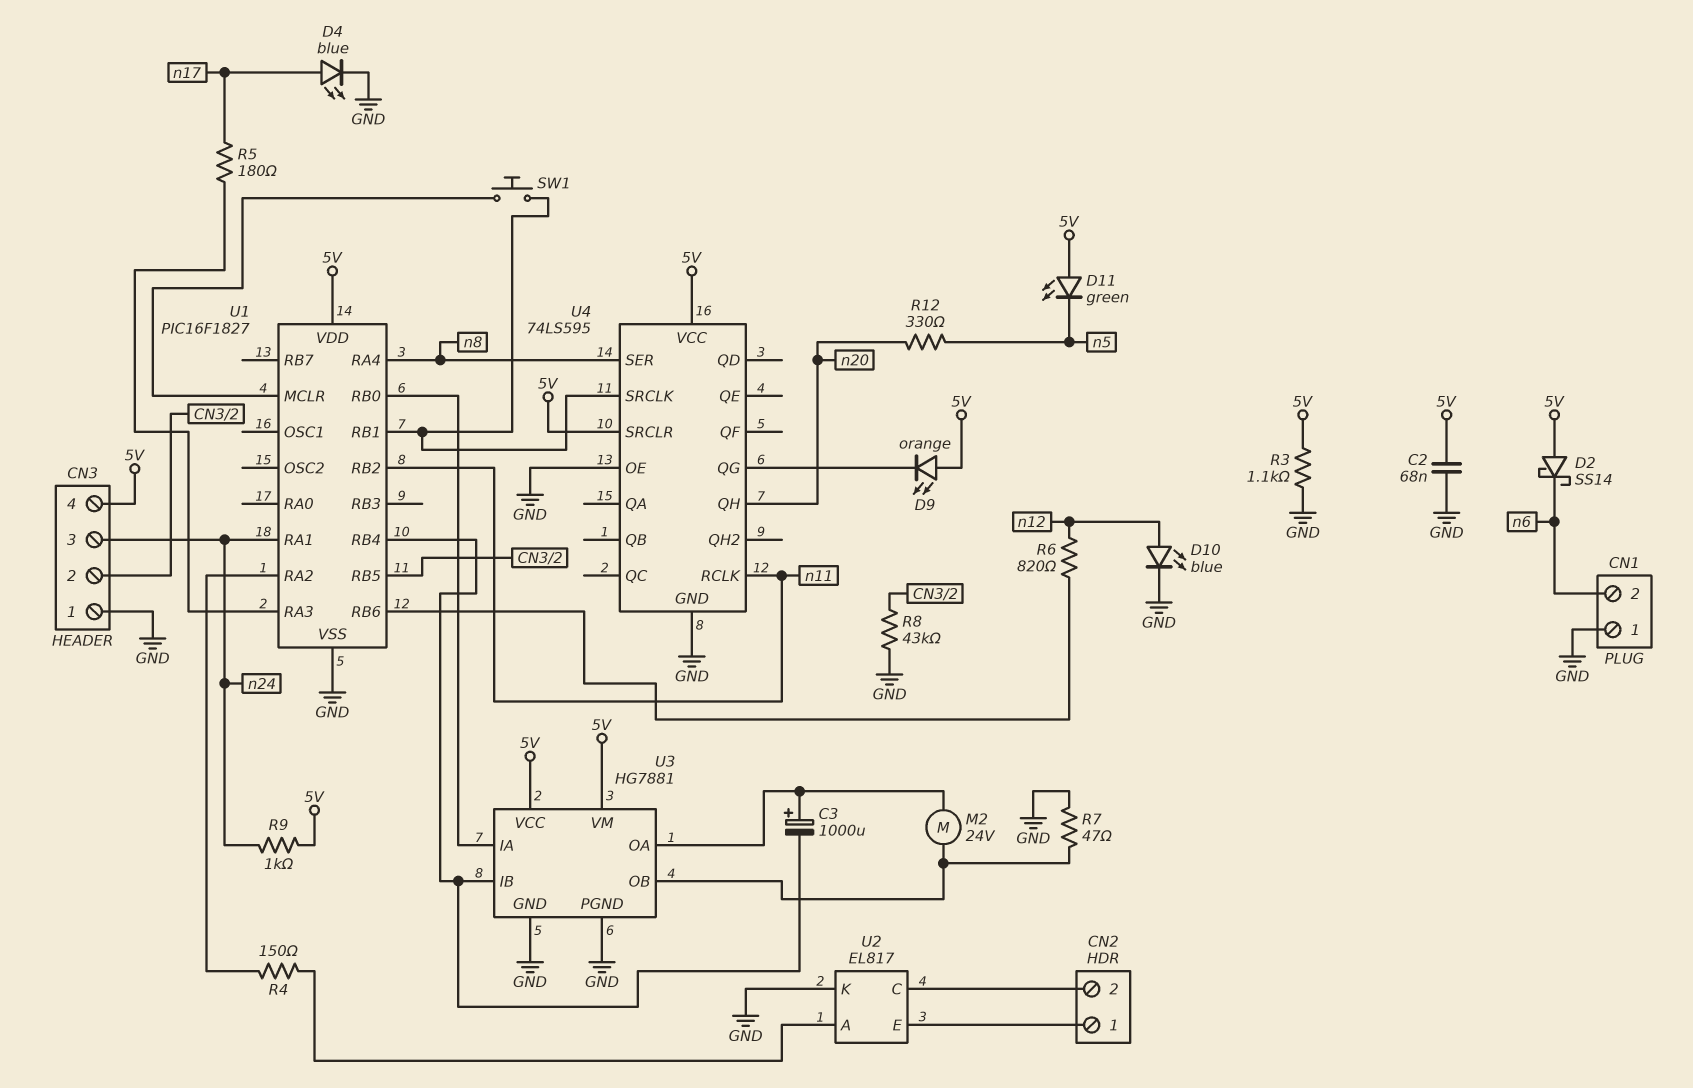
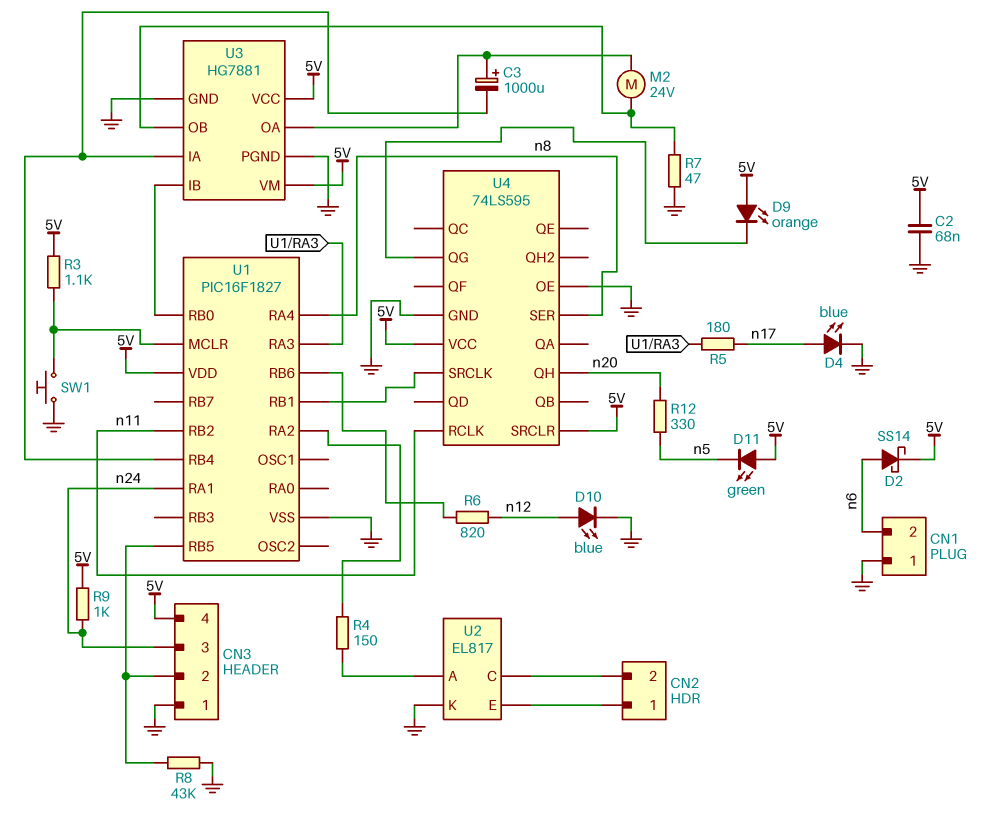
D2: schottky SS14 (A 5V, K n6) -> schottky SS14 (A n6, K 5V)
R3: 1.1k (5V, GND) -> 1.1k (5V, U1/MCLR)
SW1: button (U1/MCLR, U1/RB1) -> button (GND, U1/MCLR)
U3 pin IA: U1/RB0 -> U1/RB4
U3 pin IB: U1/RB4 -> U1/RB0

